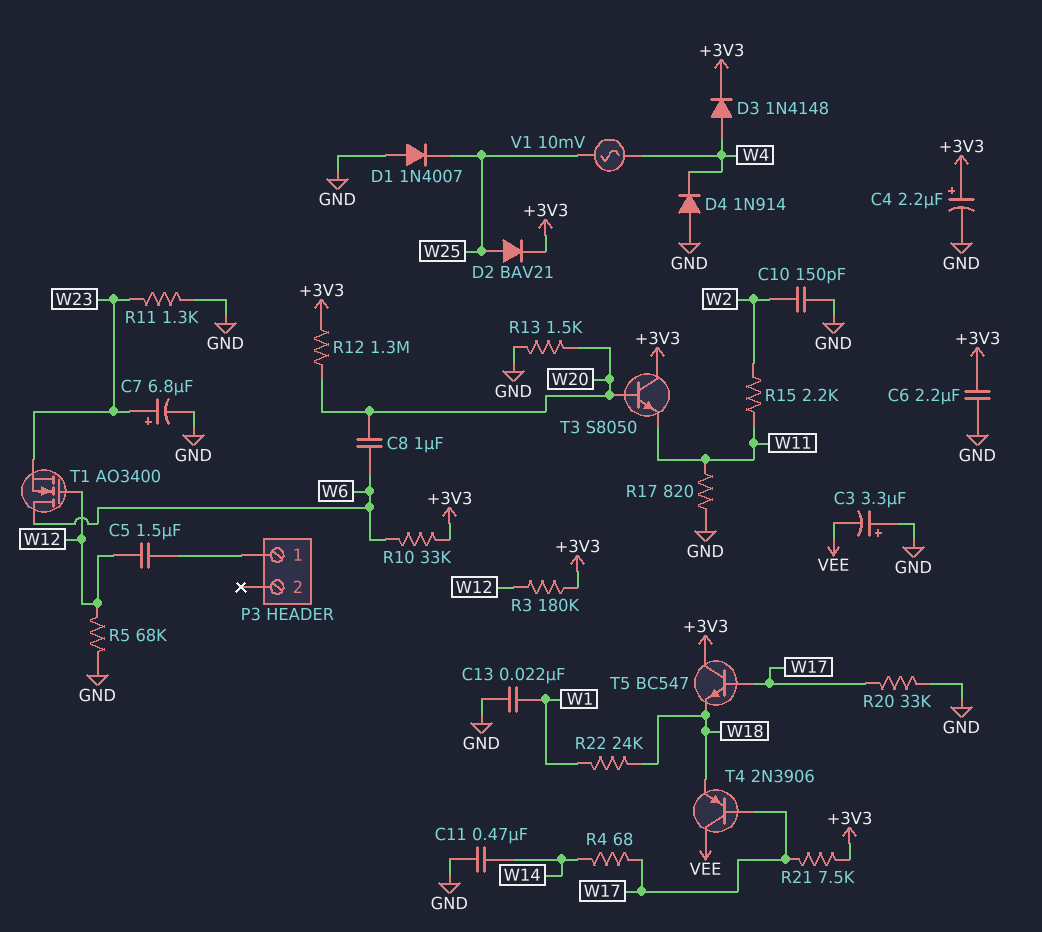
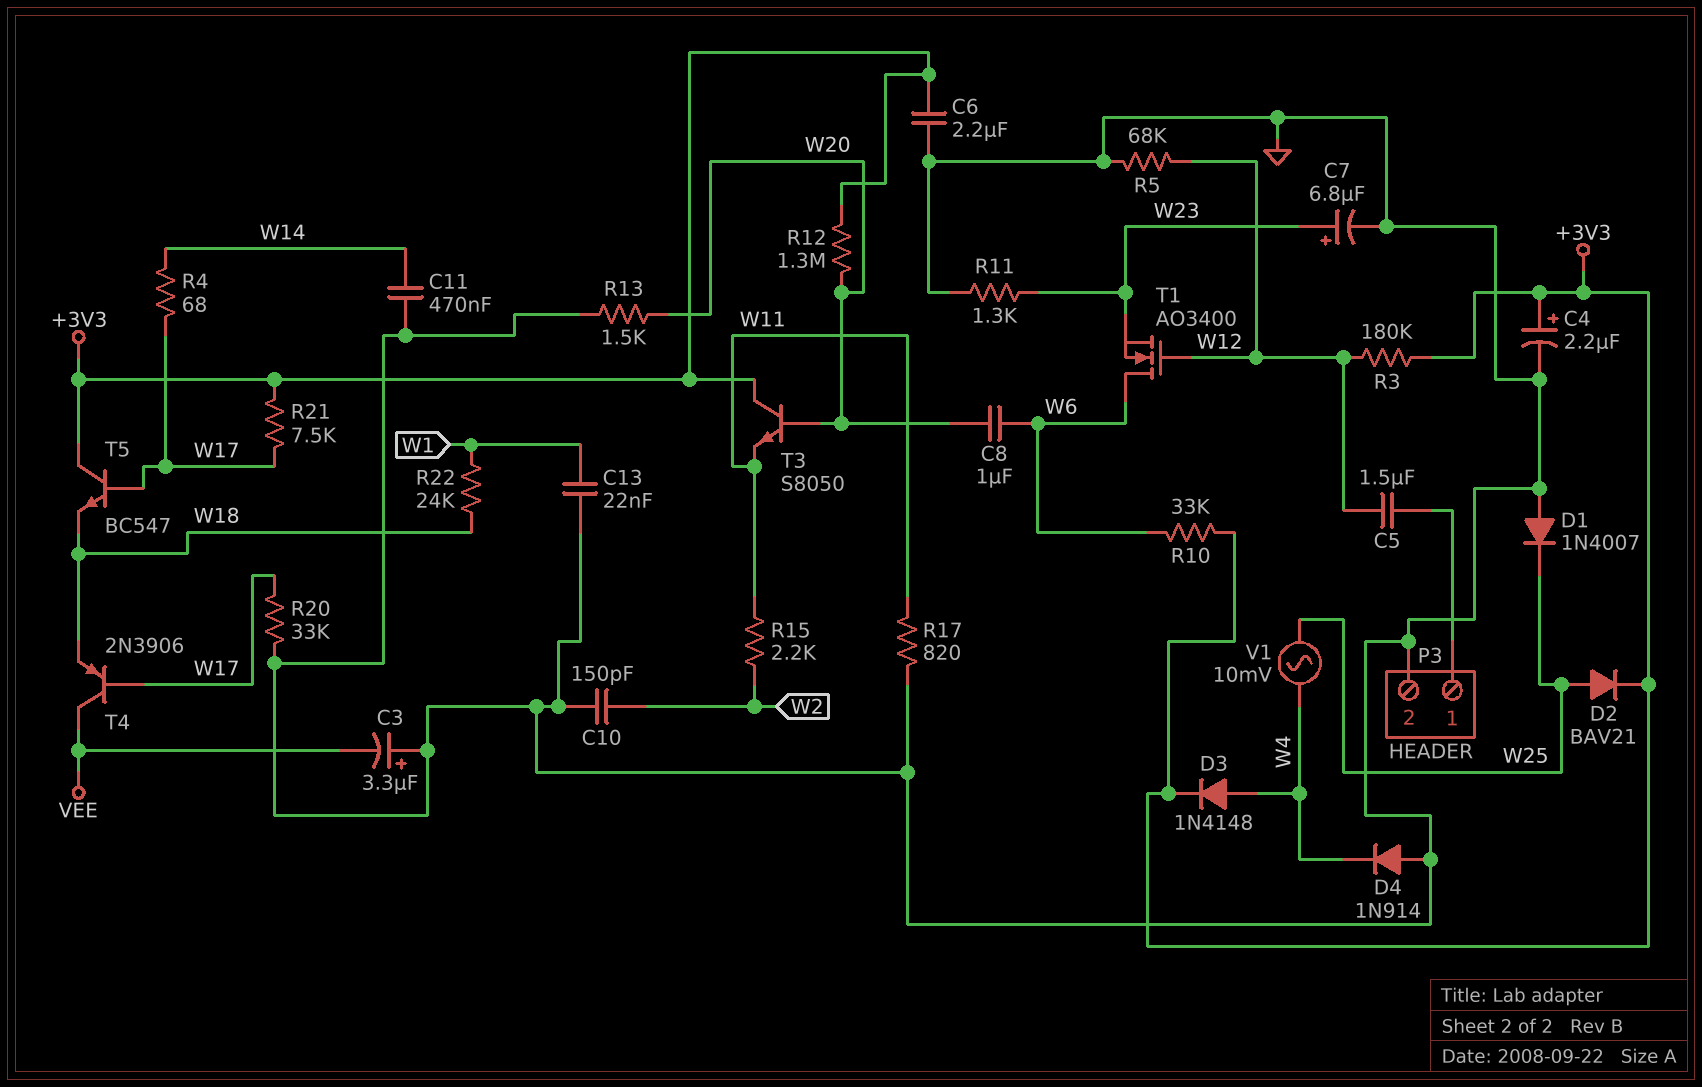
P3 pin 2: none -> GND

